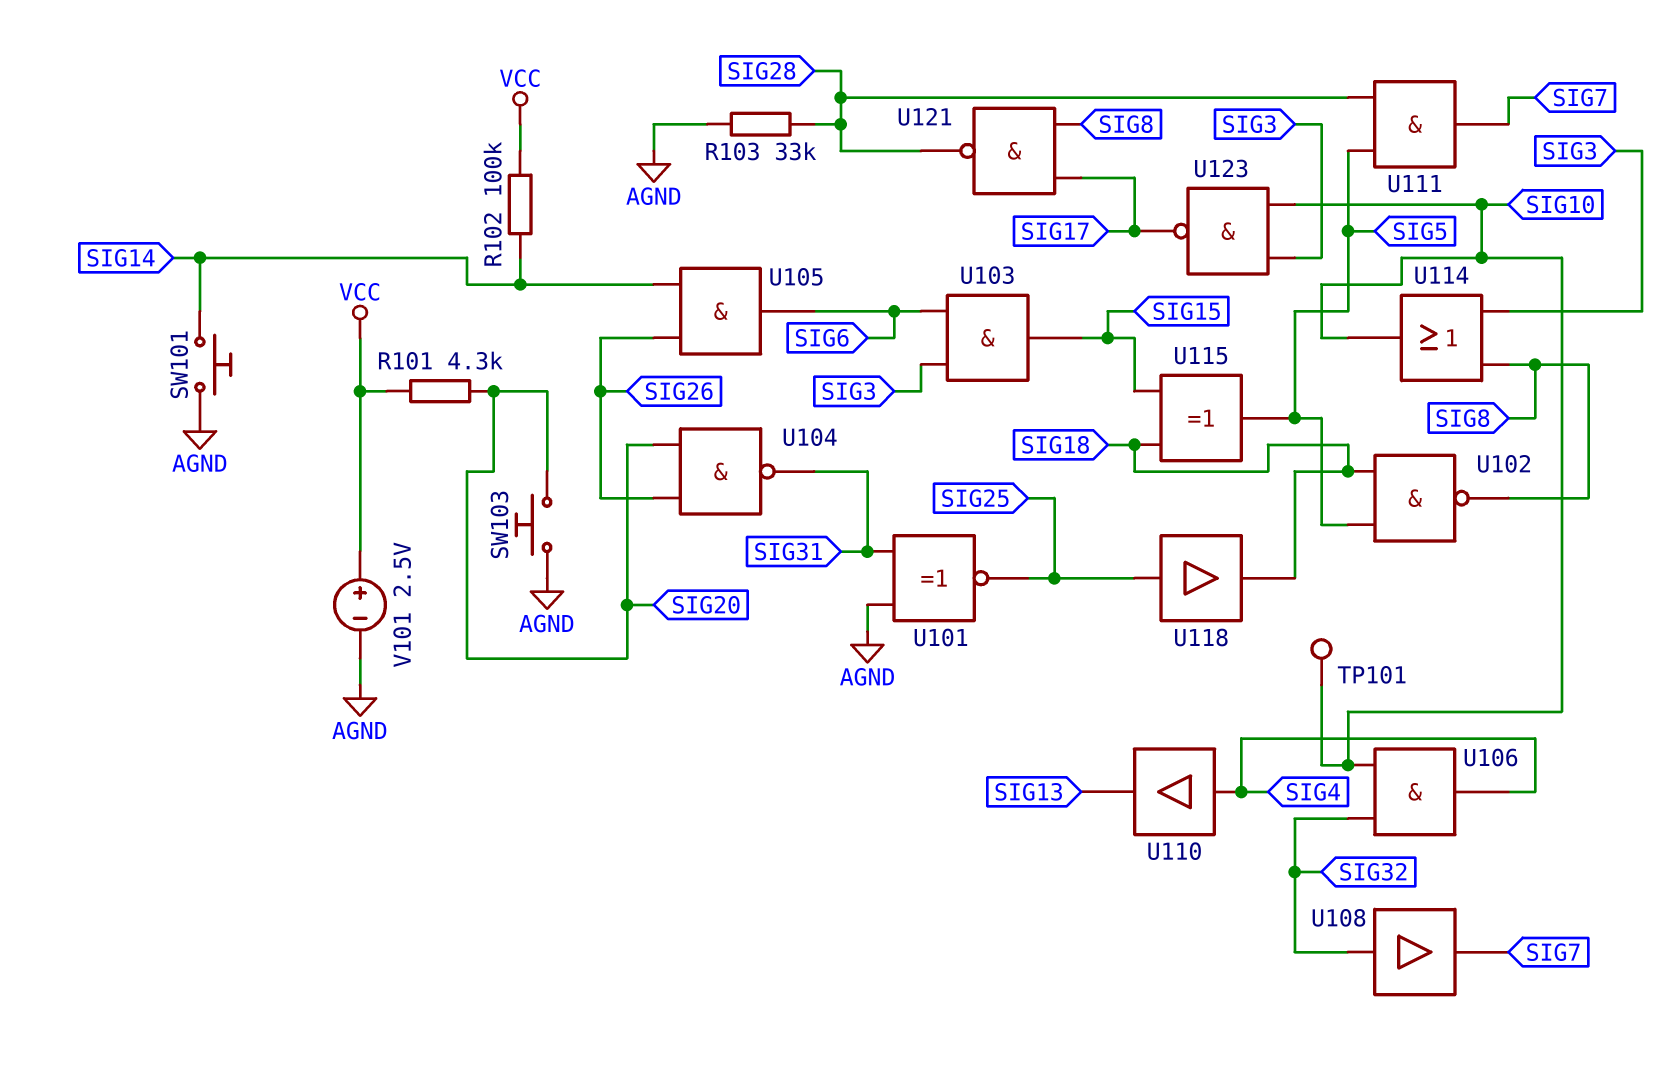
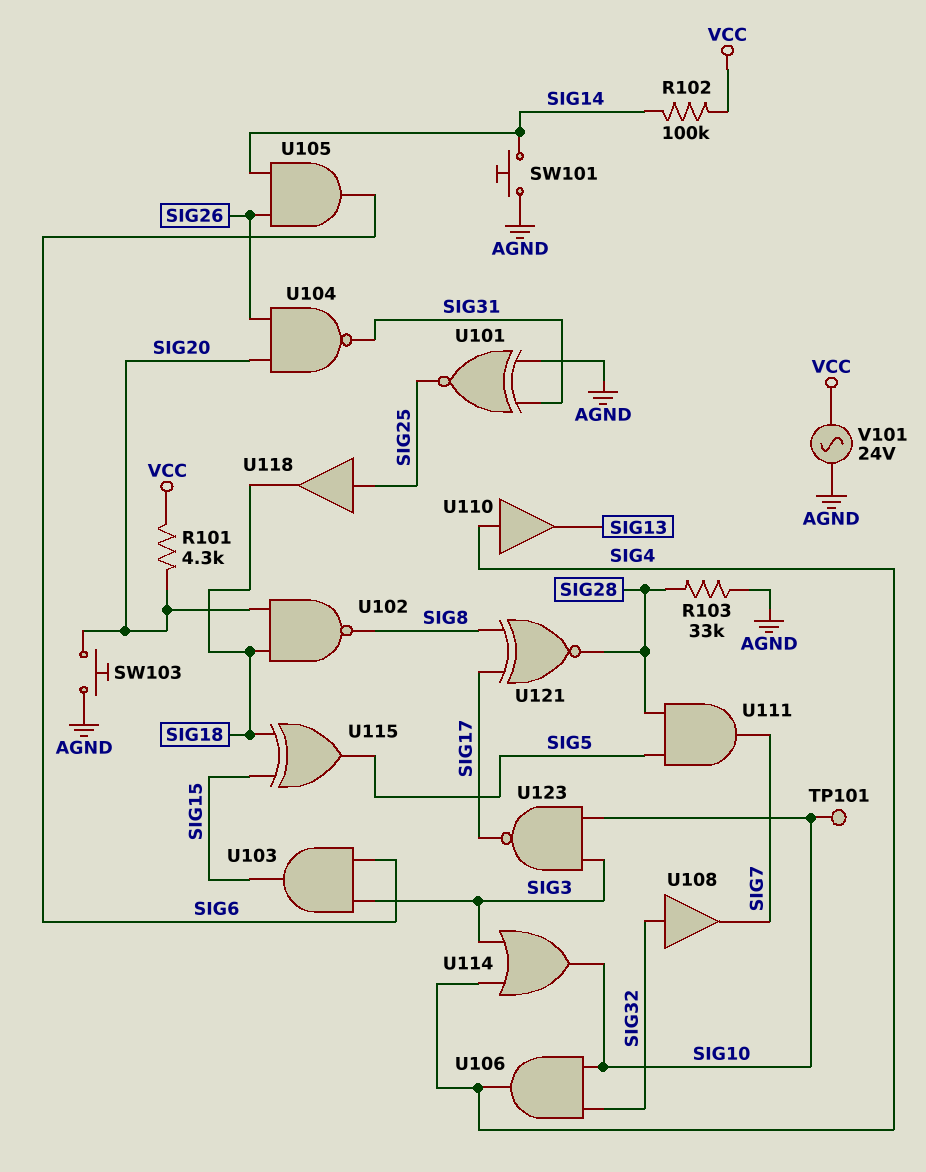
U102: NAND (in SIG5, in SIG18, out SIG8) -> NAND (in SIG18, in SIG20, out SIG8)
U114: OR (in SIG3, in SIG8, out SIG10) -> OR (in SIG3, in SIG4, out SIG10)
U121: NAND (in SIG8, in SIG17, out SIG28) -> XNOR (in SIG8, in SIG17, out SIG28)
V101: 2.5V (plus VCC, minus AGND) -> AC 24V (AGND, VCC)

